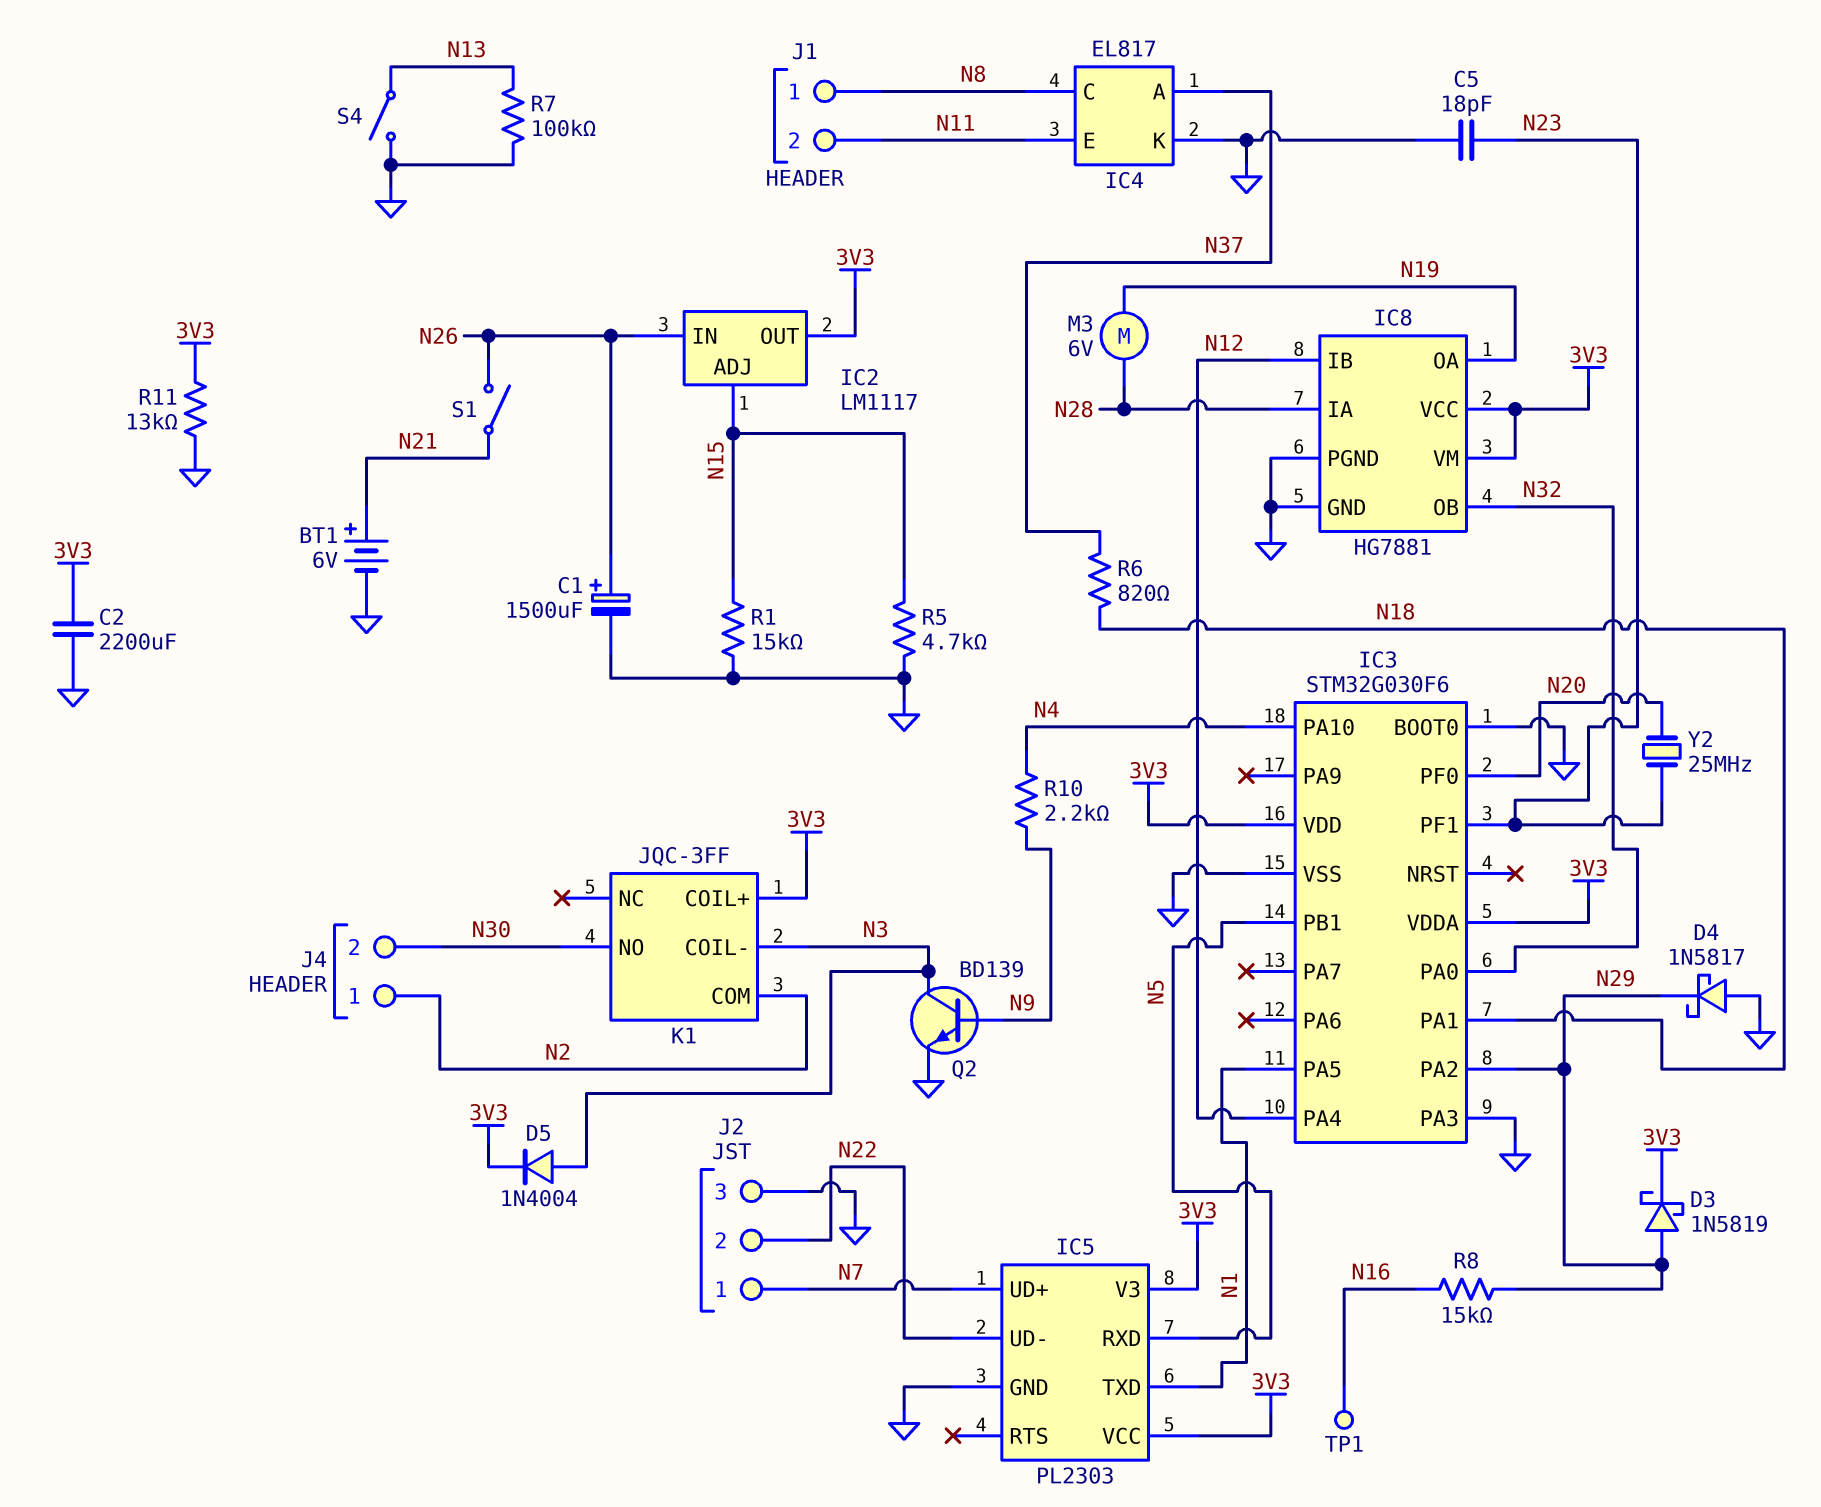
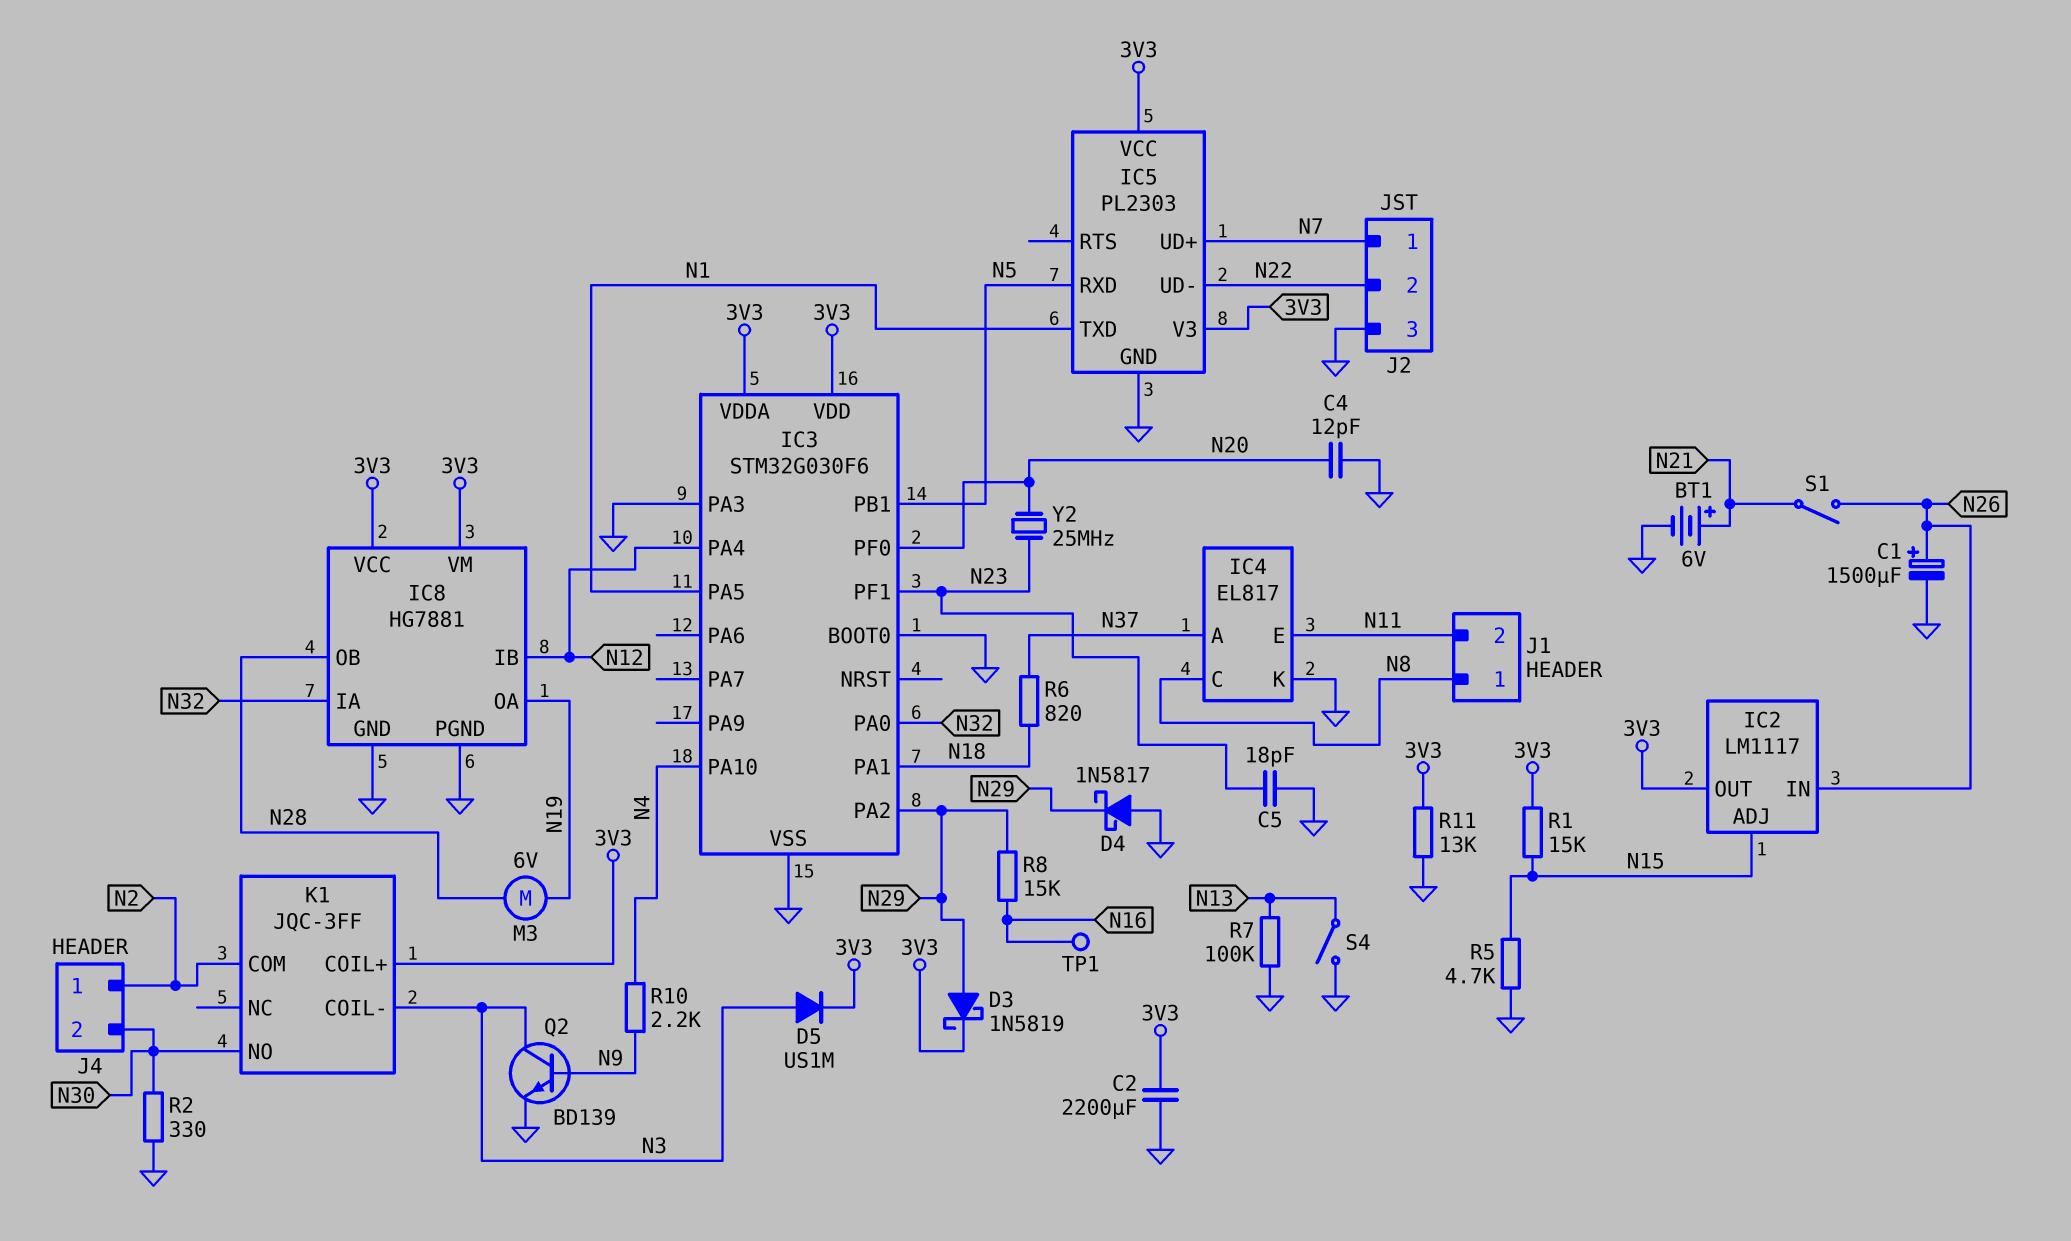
C4: none -> 12pF (GND, N20)
D5: diode 1N4004 (A N3, K 3V3) -> diode US1M (A N3, K 3V3)
IC8 pin IA: N28 -> N32
IC8 pin OB: N32 -> N28
R1: 15k (GND, N15) -> 15k (3V3, N15)
R2: none -> 330 (GND, N30)

